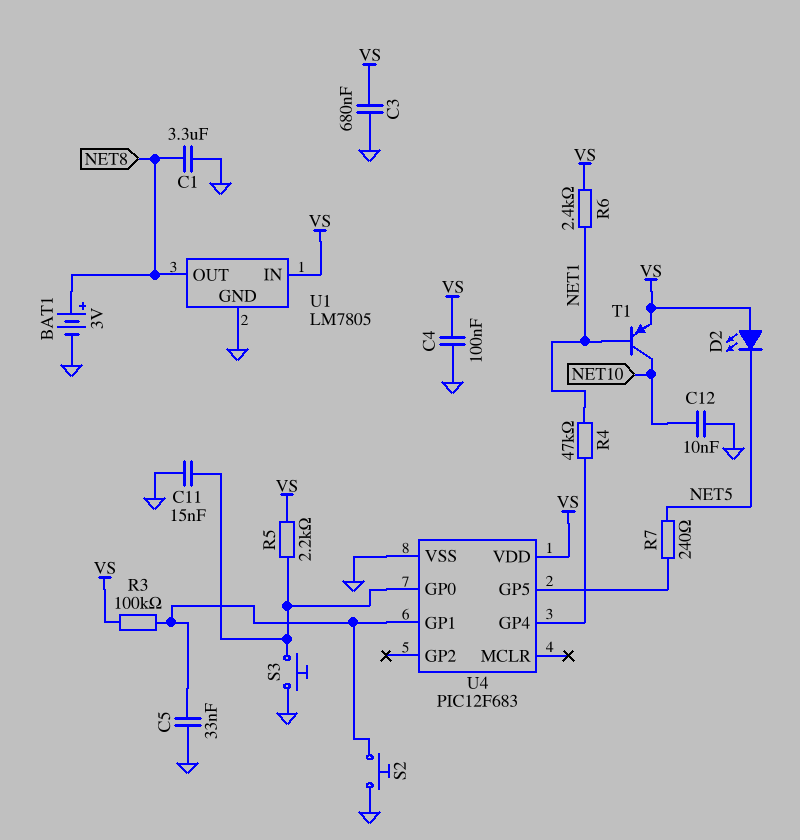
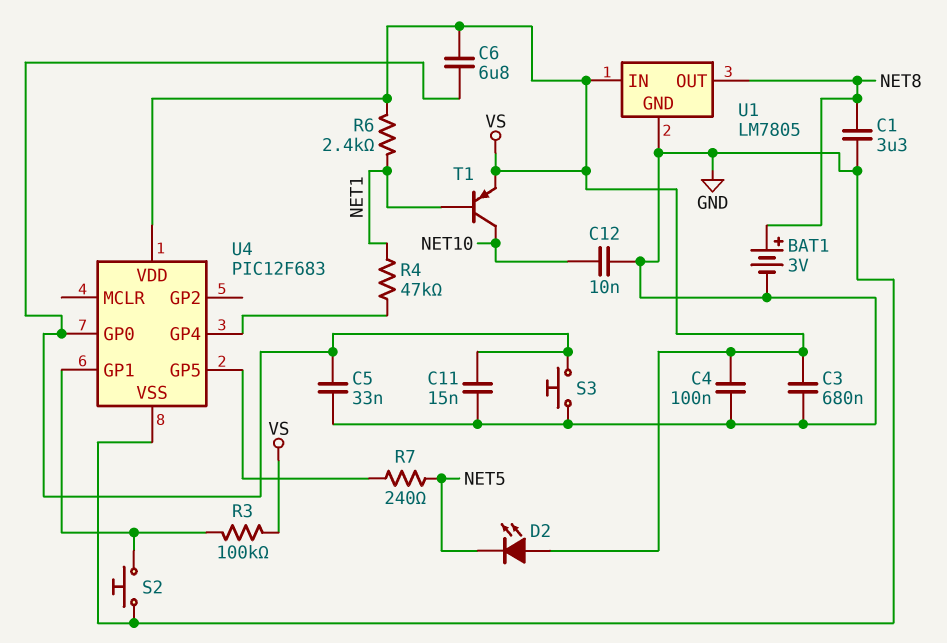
C5: 33nF (GND, U4/GP1) -> 33nF (GND, U4/GP0)
C6: none -> 6.8uF (U4/GP0, VS)
R5: 2.2k (U4/GP0, VS) -> none

